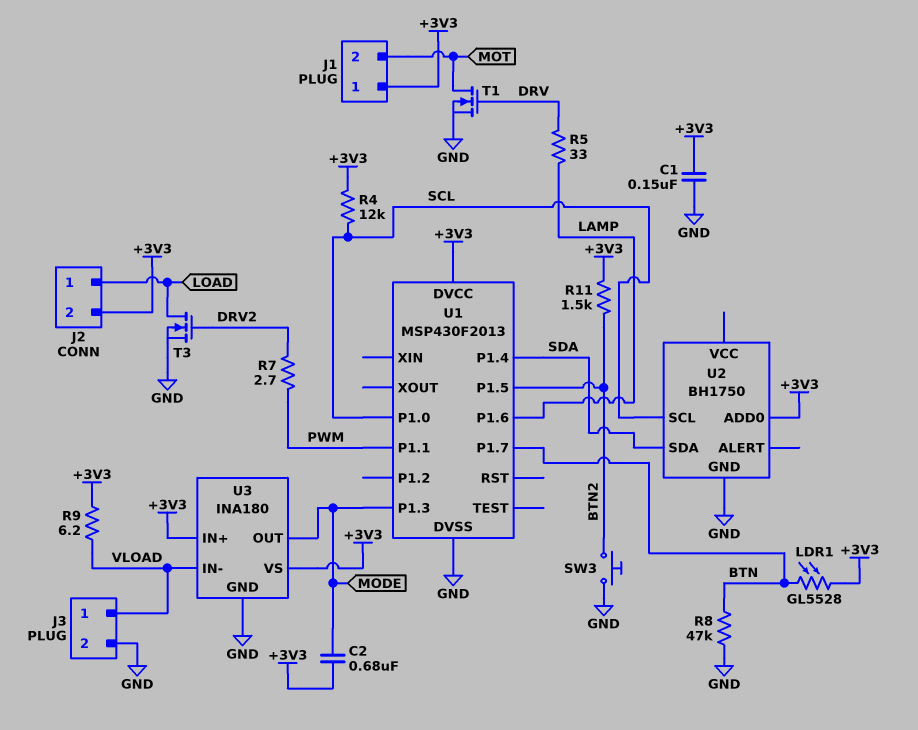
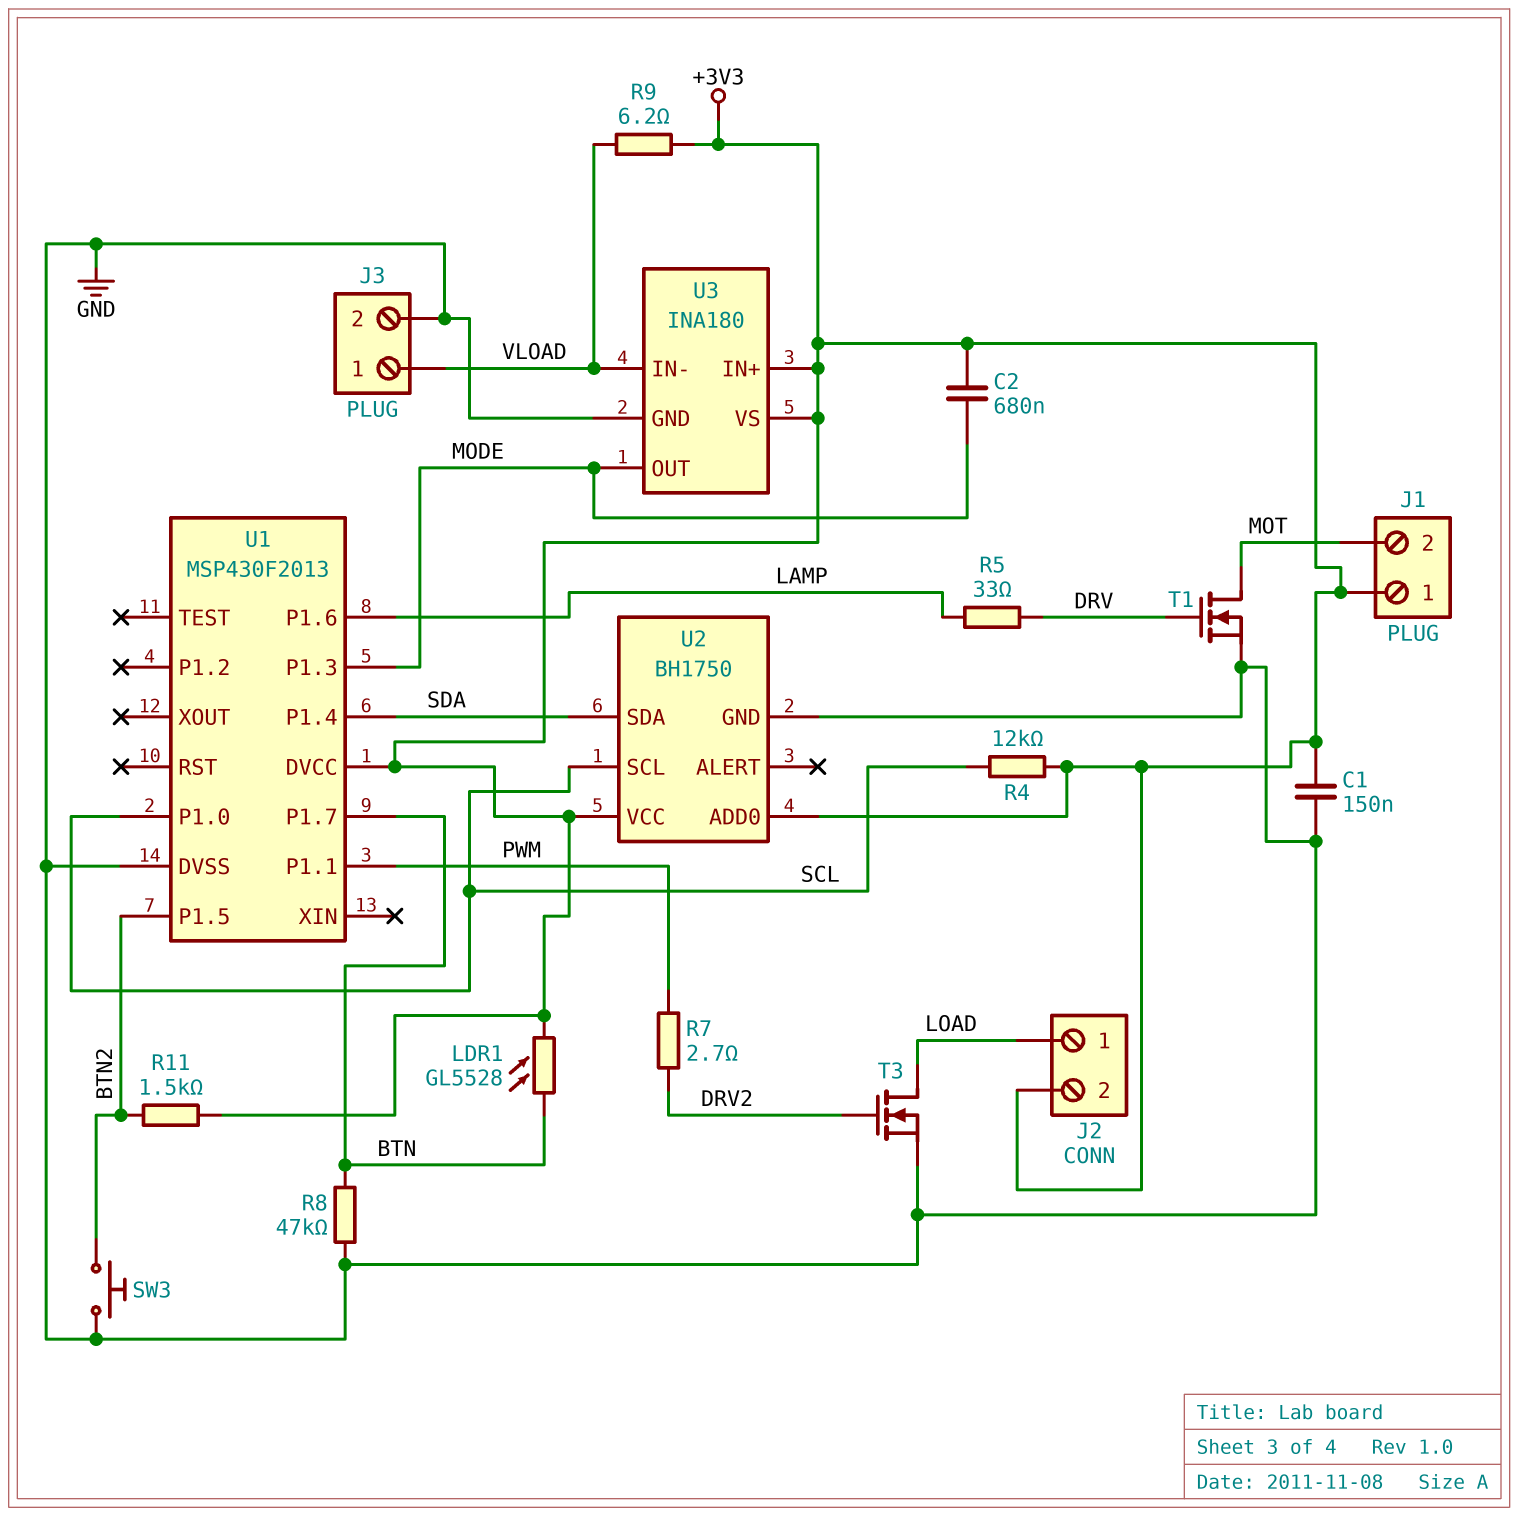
U2 pin VCC: none -> +3V3

